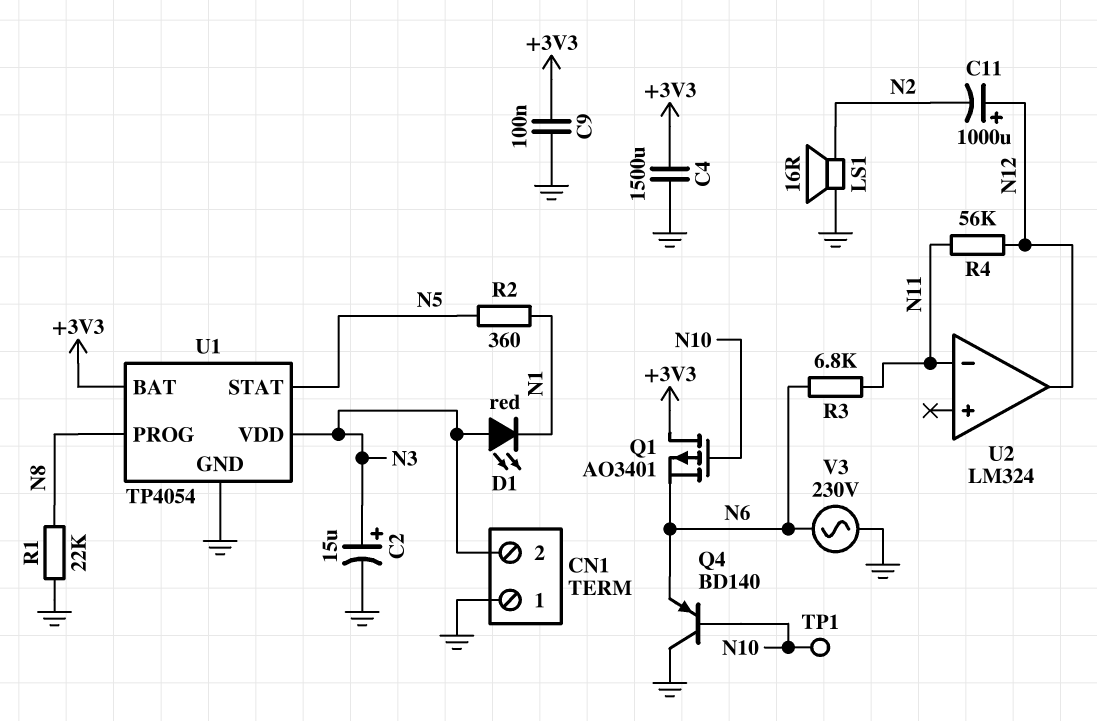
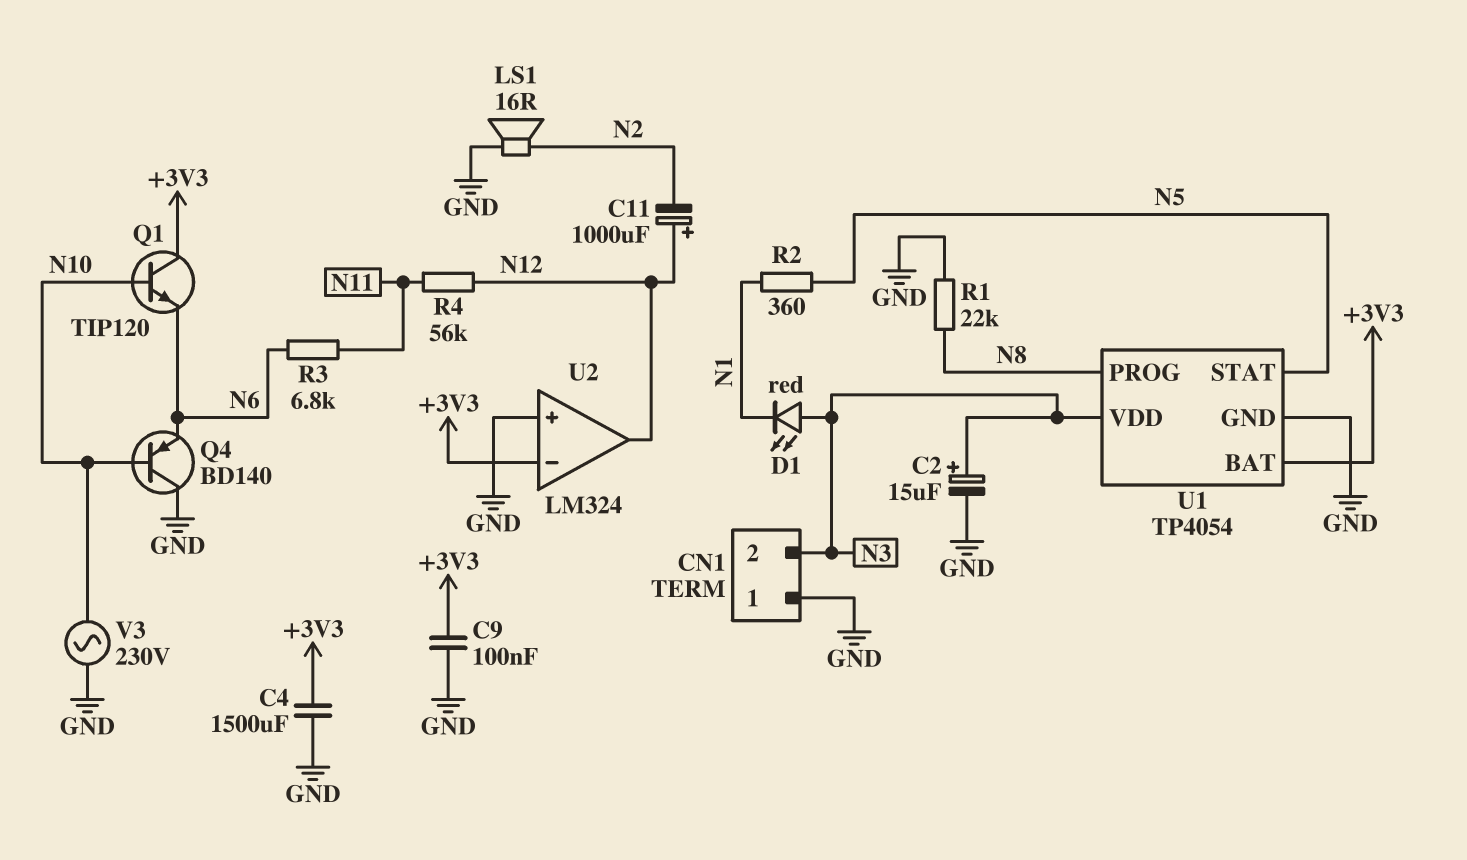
Q1: PMOS AO3401 (G N10, D +3V3, S N6) -> NPN TIP120 (B N10, C +3V3, E N6)
TP1: test point (N10) -> none
U2 pin in+: none -> GND
U2 pin in-: N11 -> +3V3
V3: AC 230V (GND, N6) -> AC 230V (GND, N10)

